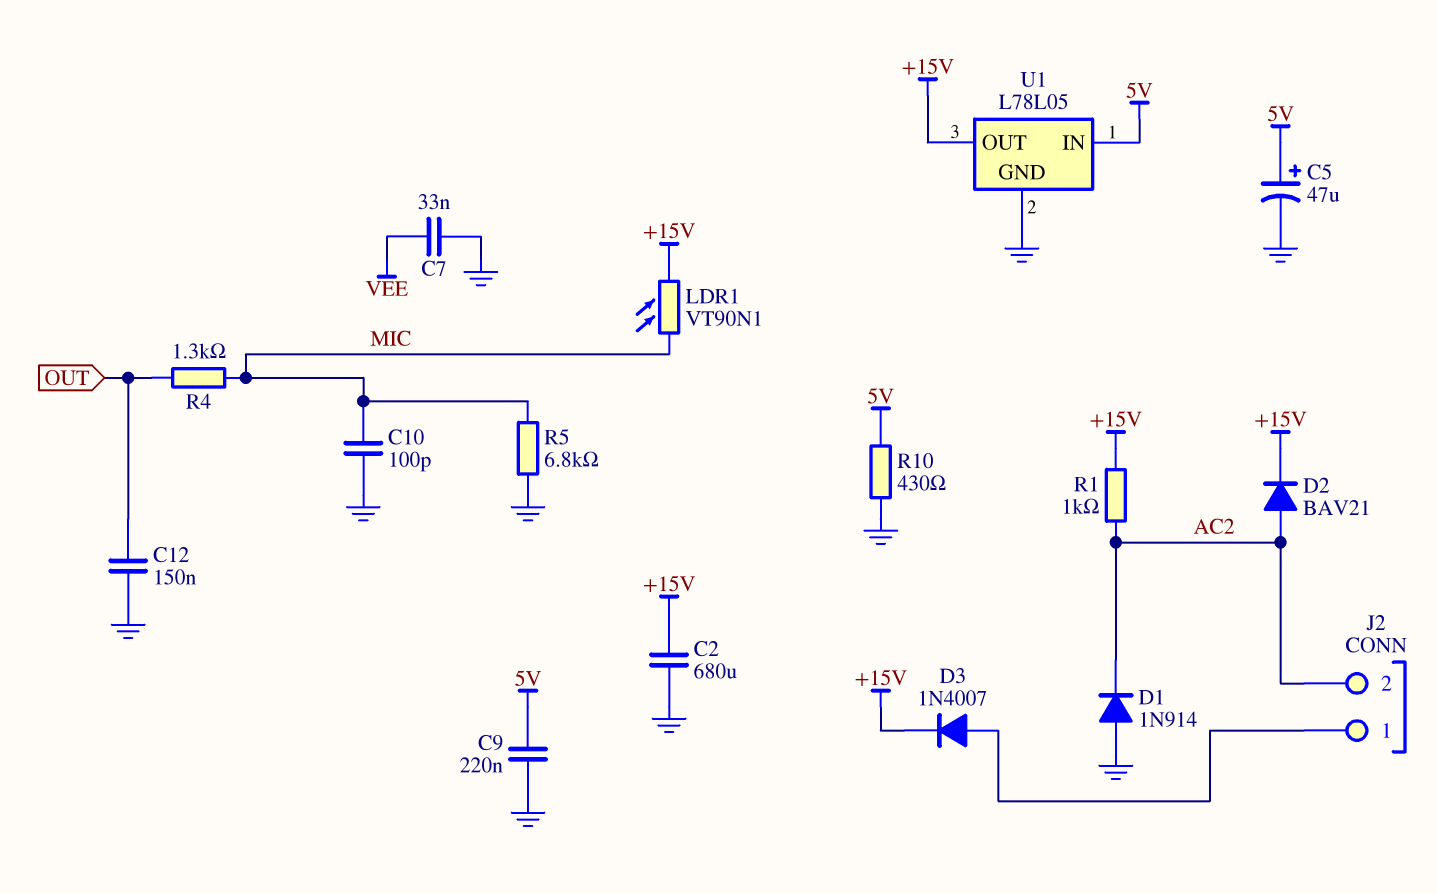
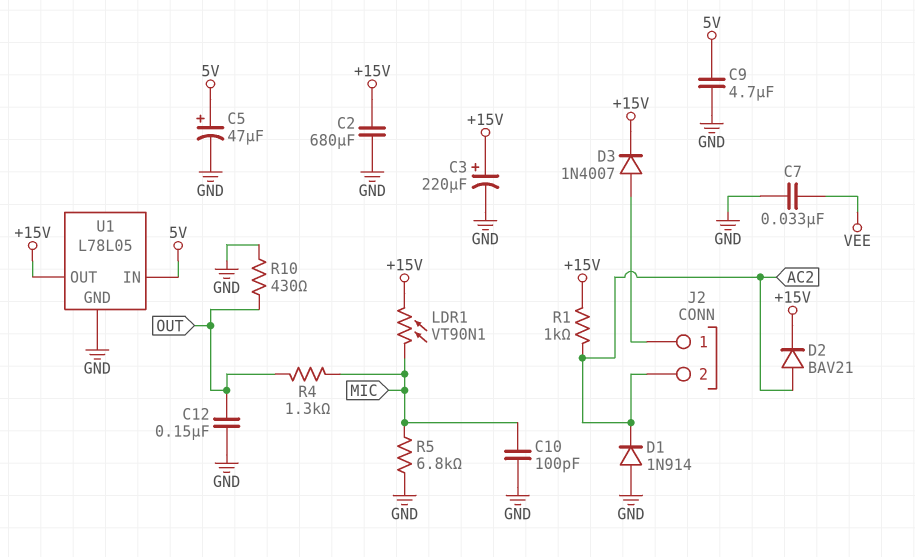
C3: none -> 220uF (plus +15V, minus GND)
C9: 220nF (5V, GND) -> 4.7uF (5V, GND)
R10: 430 (5V, GND) -> 430 (GND, OUT)

